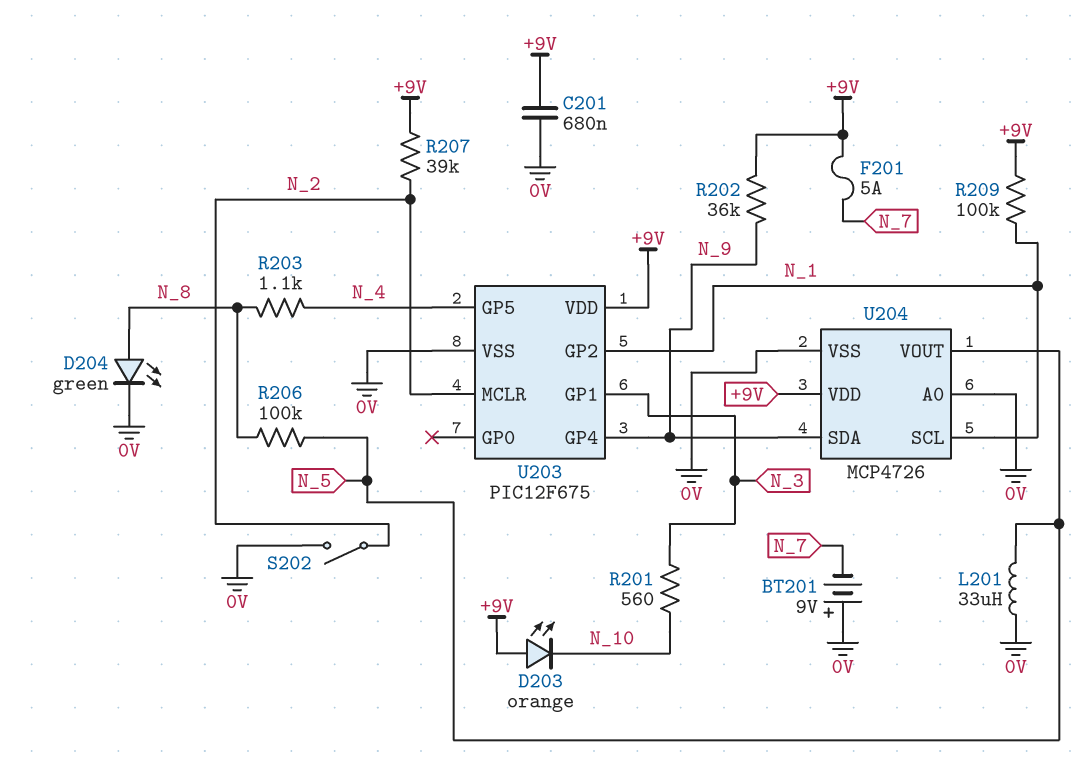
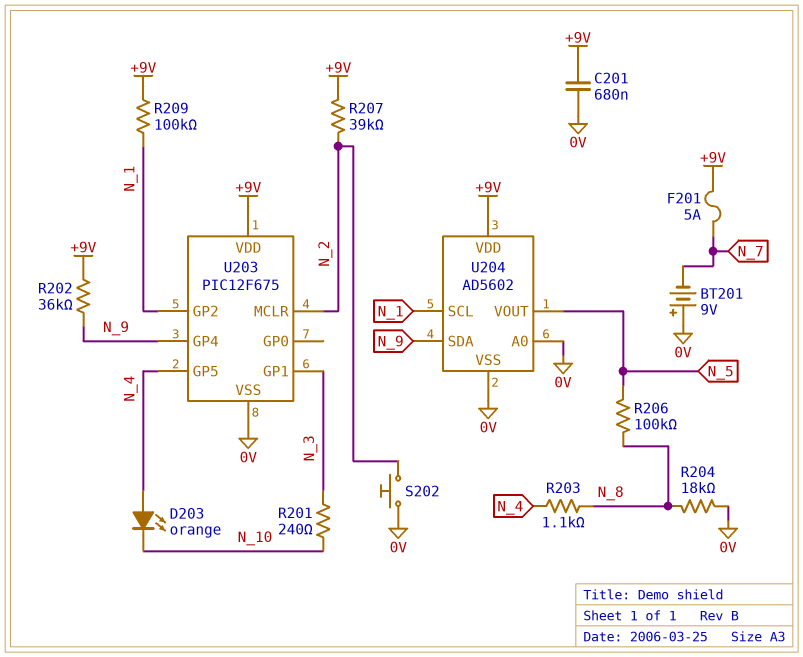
D203: LED orange (A +9V, K N_10) -> LED orange (A N_4, K N_10)
D204: LED green (A N_8, K 0V) -> none
L201: 33uH (0V, N_5) -> none
R201: 560 (N_3, N_10) -> 240 (N_3, N_10)
R204: none -> 18k (0V, N_8)
S202: switch (0V, N_2) -> button (0V, N_2)
U204: MCP4726 -> AD5602

